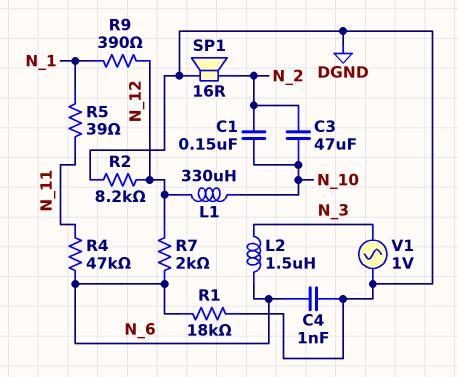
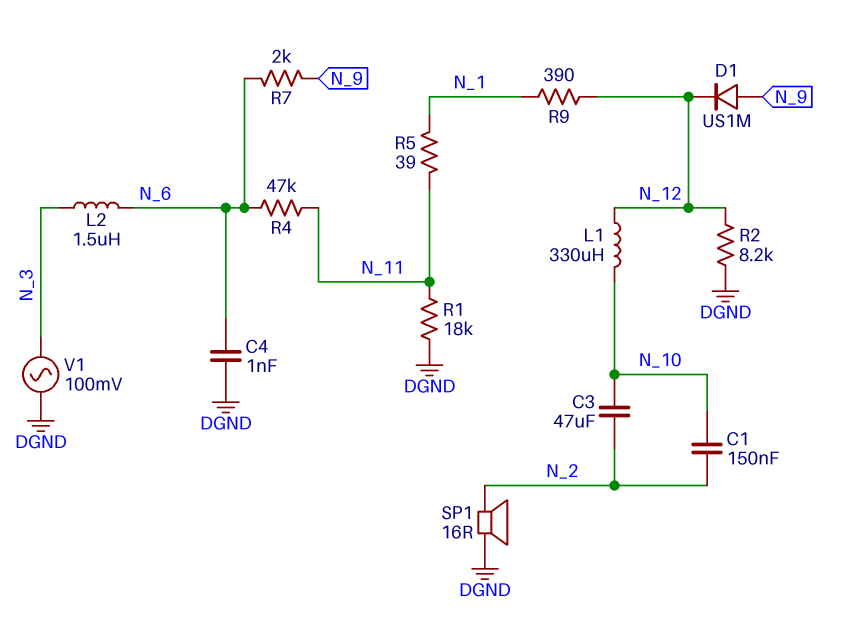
D1: none -> diode US1M (A N_9, K N_12)
R1: 18k (DGND, N_6) -> 18k (DGND, N_11)
R7: 2k (N_6, N_12) -> 2k (N_6, N_9)
V1: AC 1V (DGND, N_3) -> AC 100mV (DGND, N_3)

